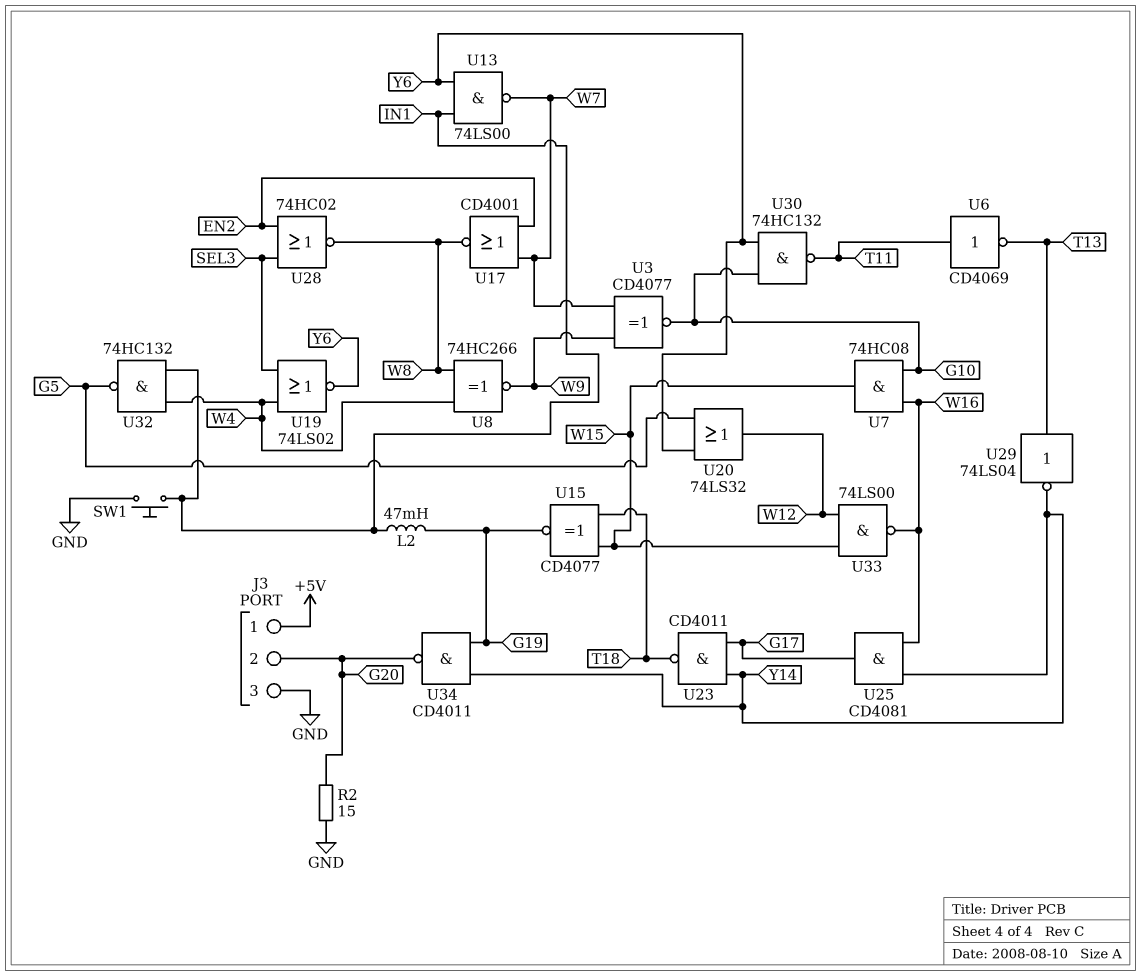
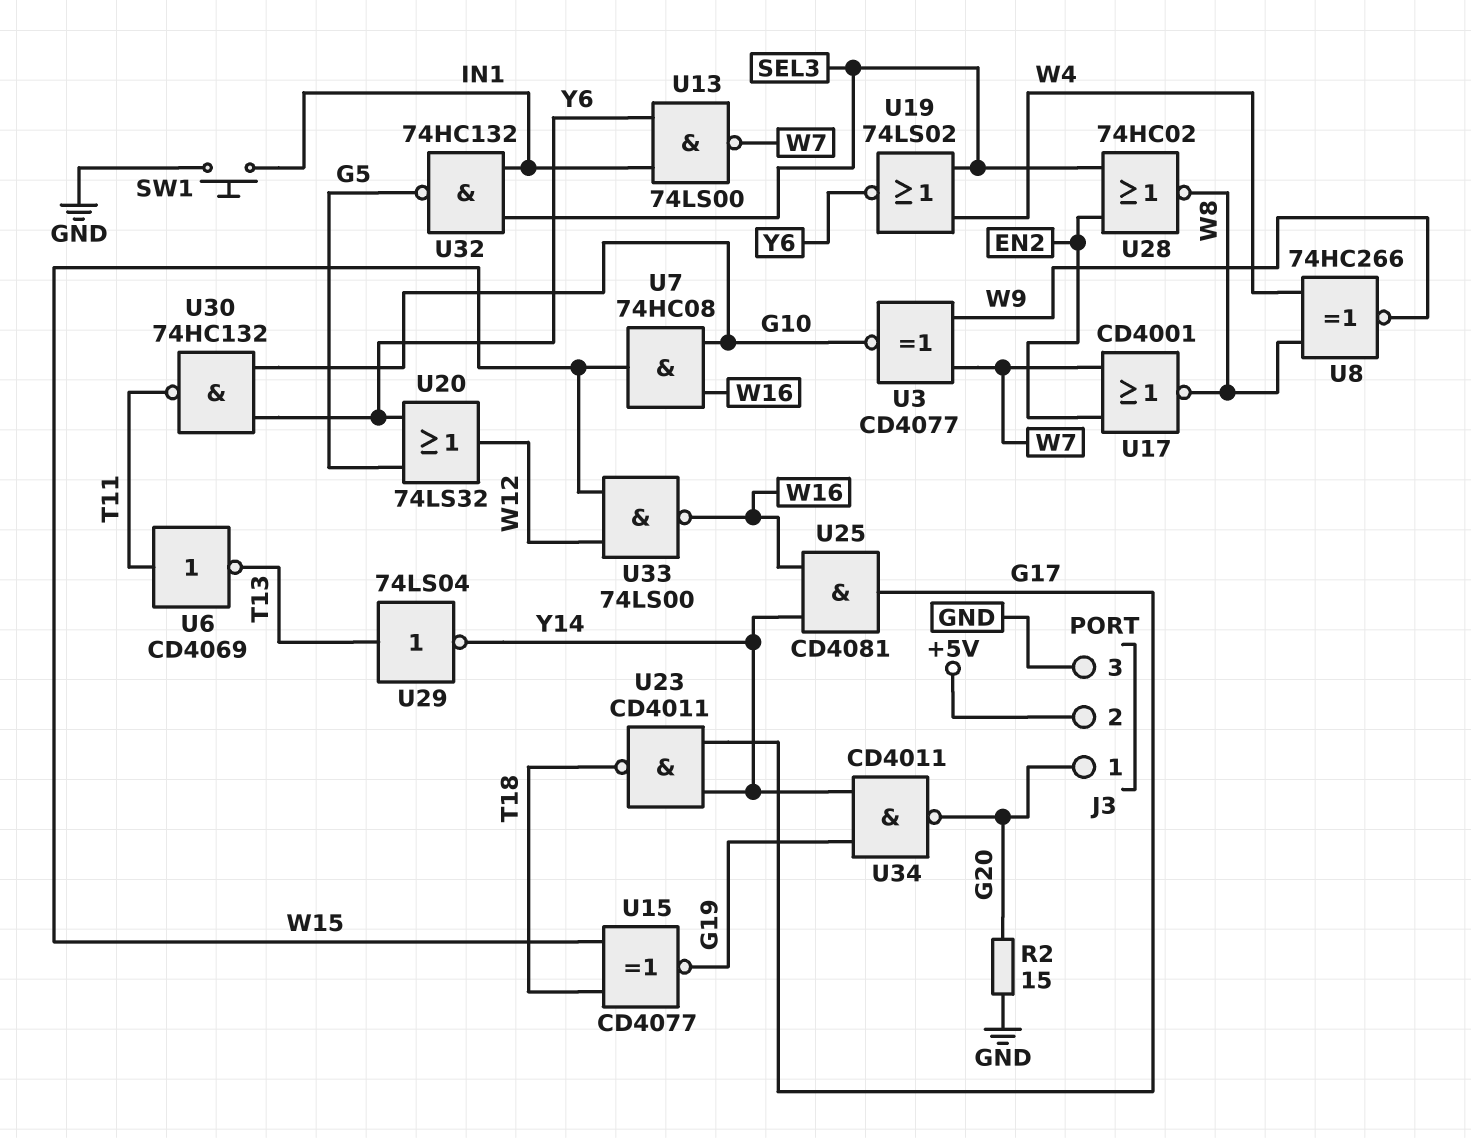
J3 pin 1: +5V -> G20
J3 pin 2: G20 -> +5V
L2: 47mH (G19, IN1) -> none
U32: NAND 74HC132 (in IN1, in W4, out G5) -> NAND 74HC132 (in IN1, in SEL3, out G5)

